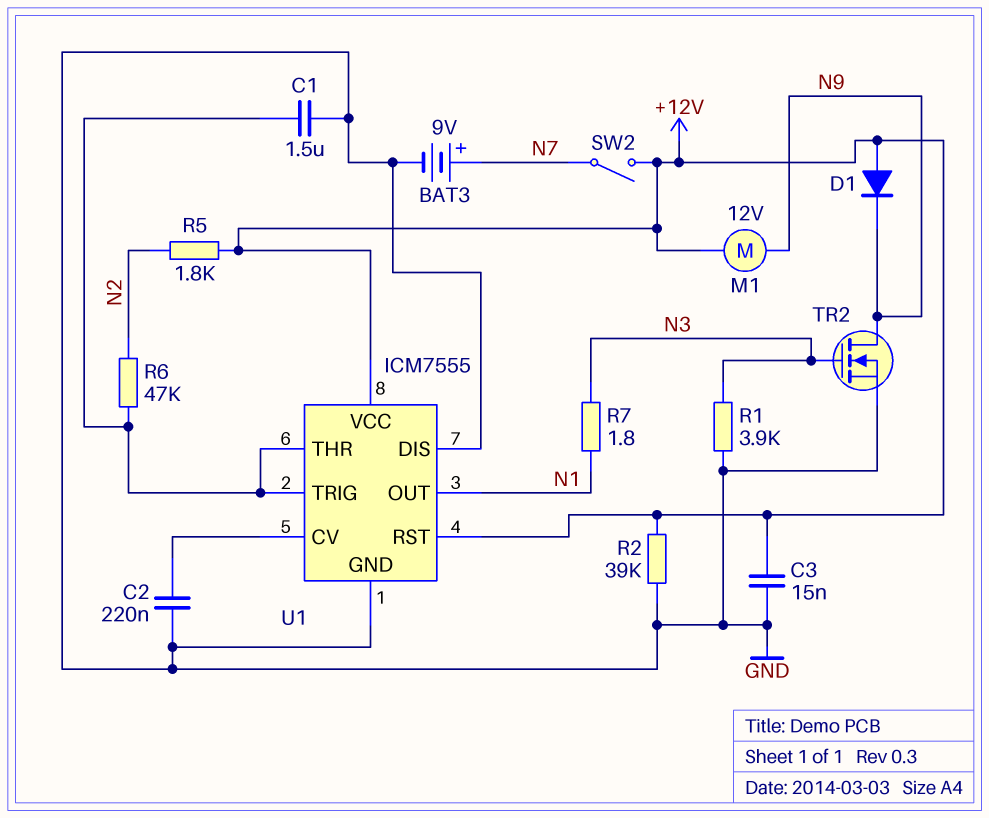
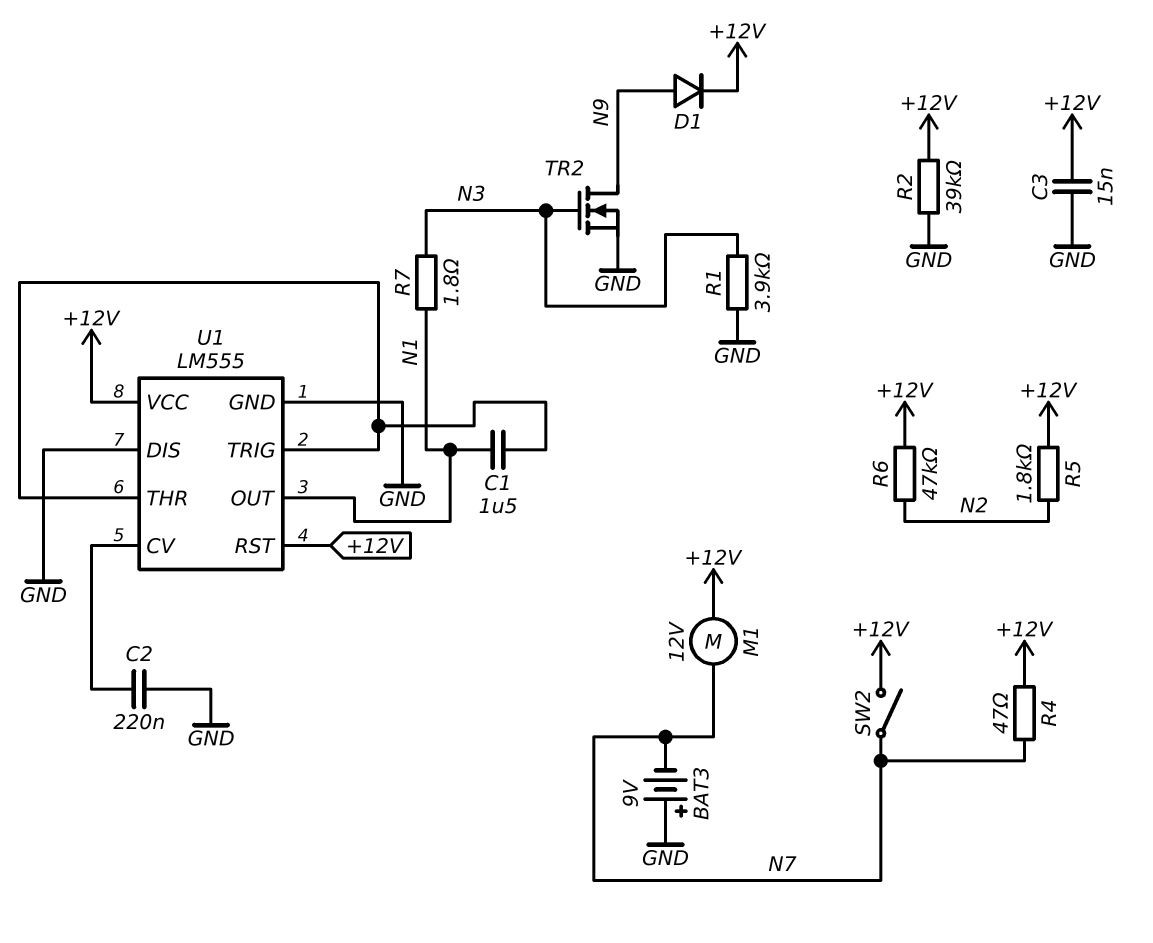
BAT3: 9V (plus N7, minus GND) -> 9V (plus GND, minus N7)
C1: 1.5uF (GND, U1/THR) -> 1.5uF (N1, U1/THR)
D1: diode (A +12V, K N9) -> diode (A N9, K +12V)
M1: motor 12V (+12V, N9) -> motor 12V (+12V, N7)
R4: none -> 47 (+12V, N7)
R6: 47k (N2, U1/THR) -> 47k (+12V, N2)
U1: ICM7555 -> LM555

